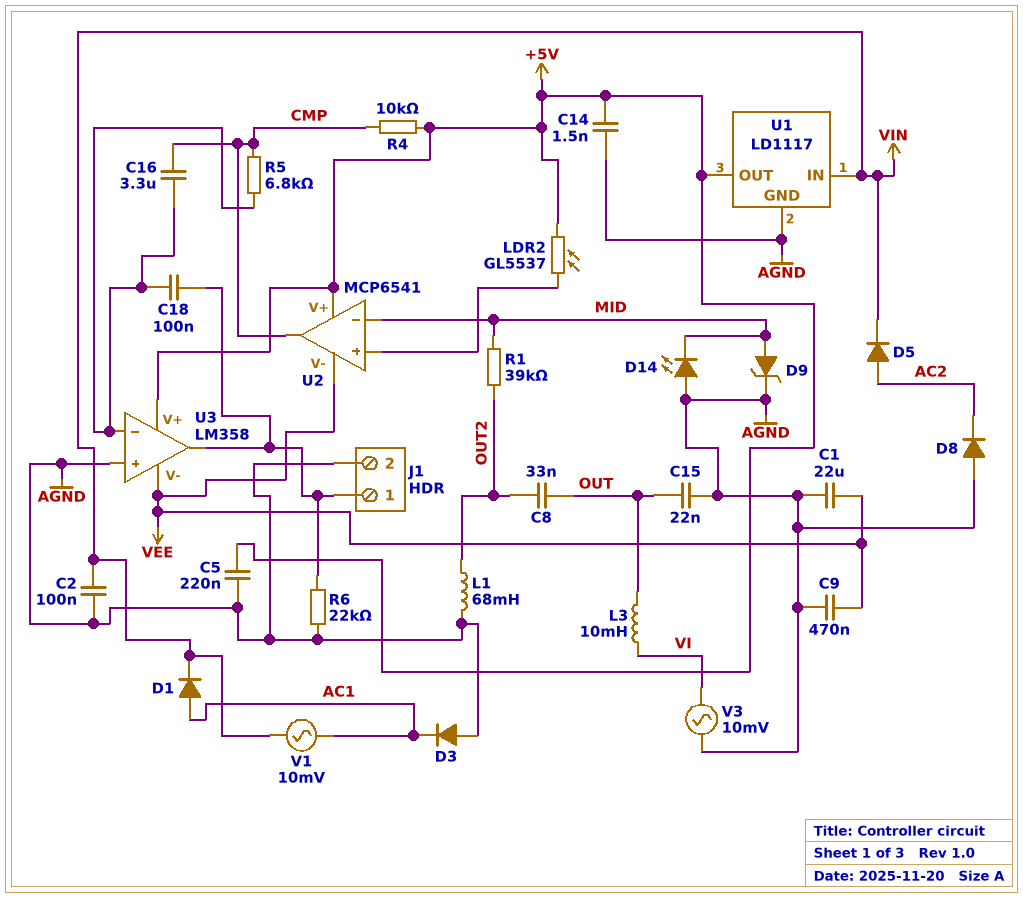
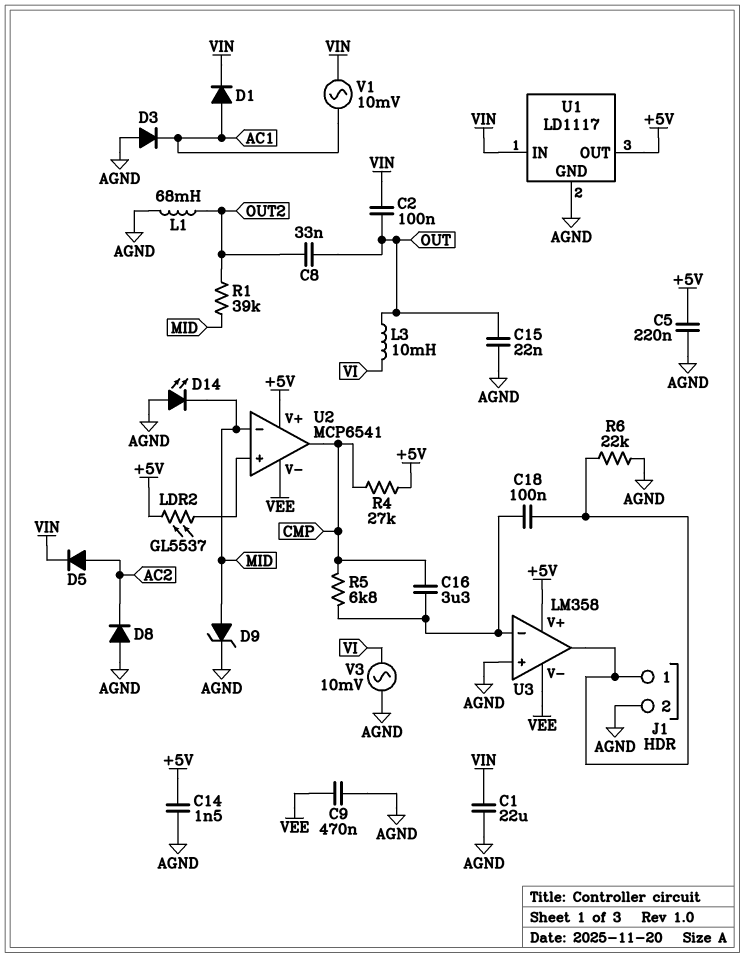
C1: 22uF (AGND, VEE) -> 22uF (AGND, VIN)
C2: 100nF (AGND, VIN) -> 100nF (OUT, VIN)
R4: 10k (+5V, CMP) -> 27k (+5V, CMP)

